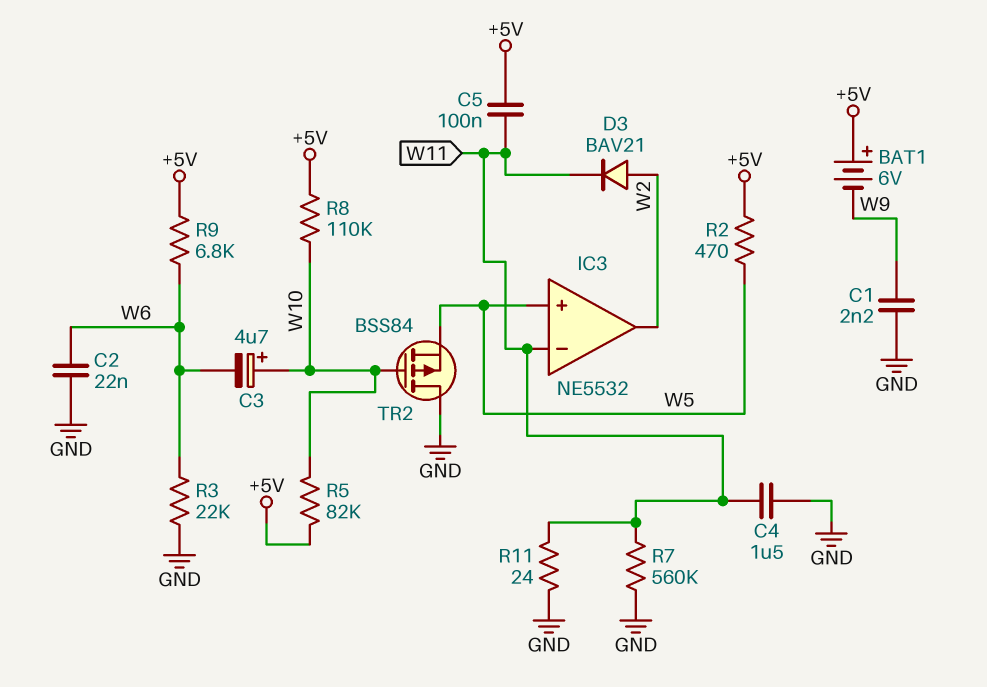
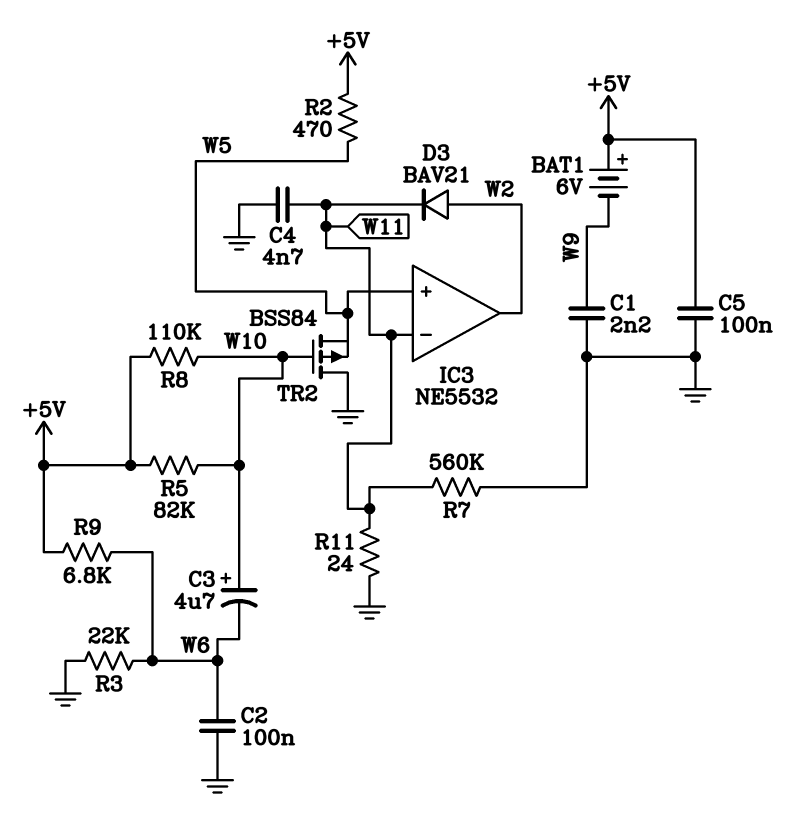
C2: 22nF (GND, W6) -> 100nF (GND, W6)
C4: 1.5uF (GND, W11) -> 4.7nF (GND, W11)
C5: 100nF (+5V, W11) -> 100nF (+5V, GND)

